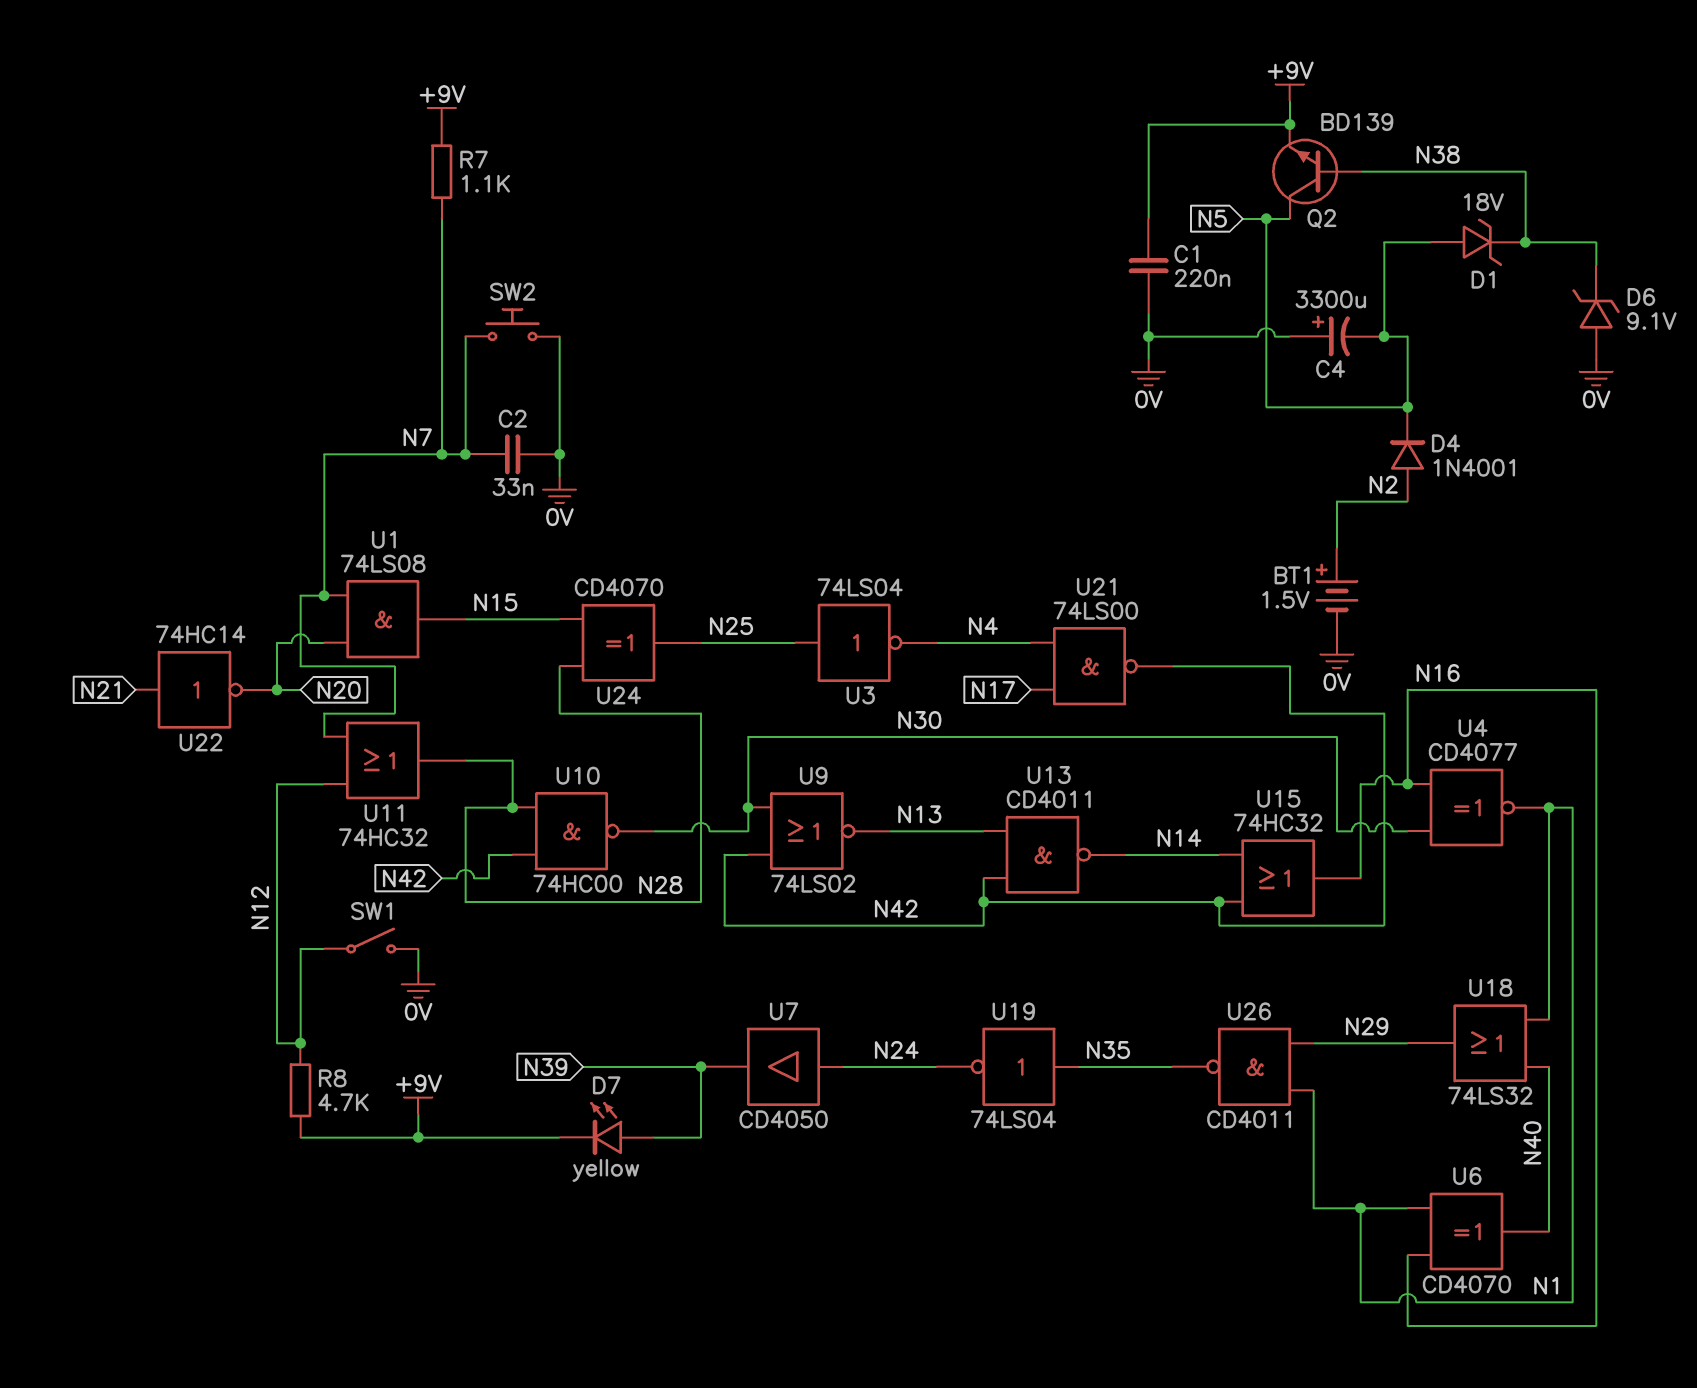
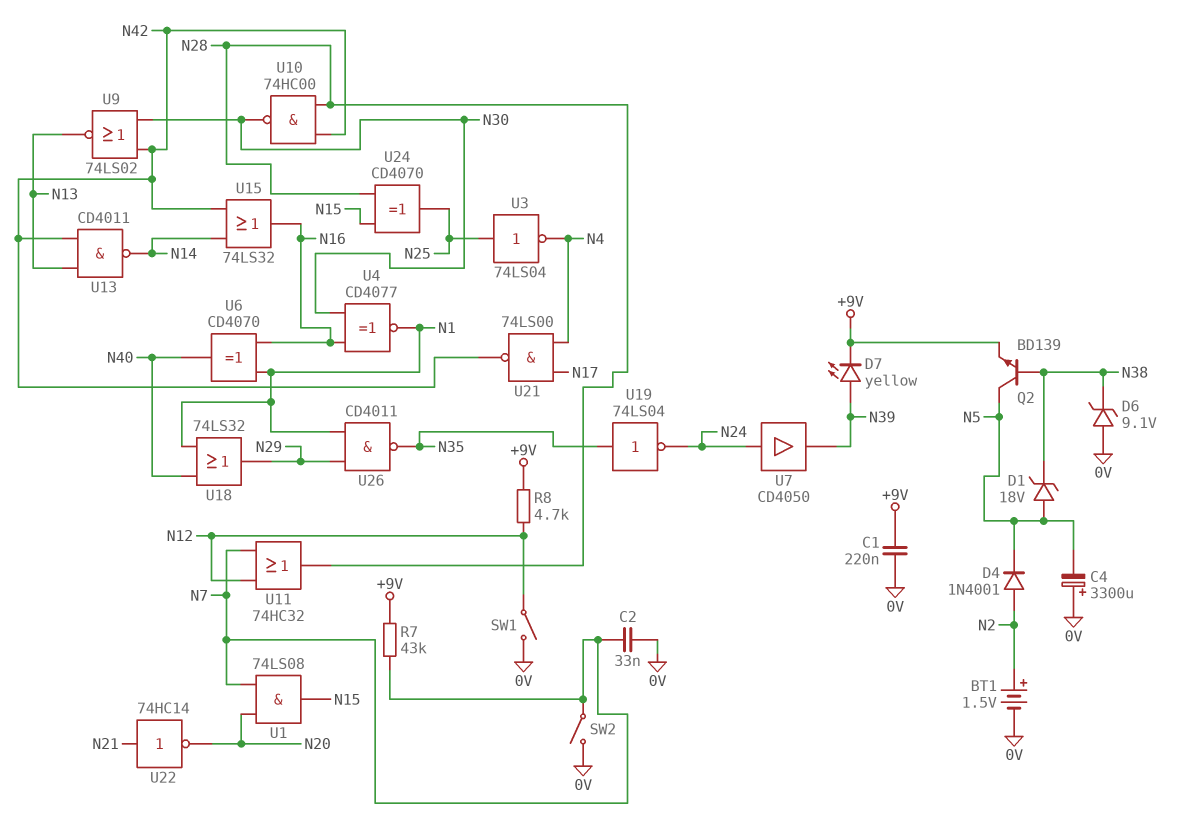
R7: 1.1k (+9V, N7) -> 43k (+9V, N7)
SW2: button (0V, N7) -> switch (0V, N7)
U15: OR 74HC32 (in N14, in N42, out N16) -> OR 74LS32 (in N14, in N42, out N16)

